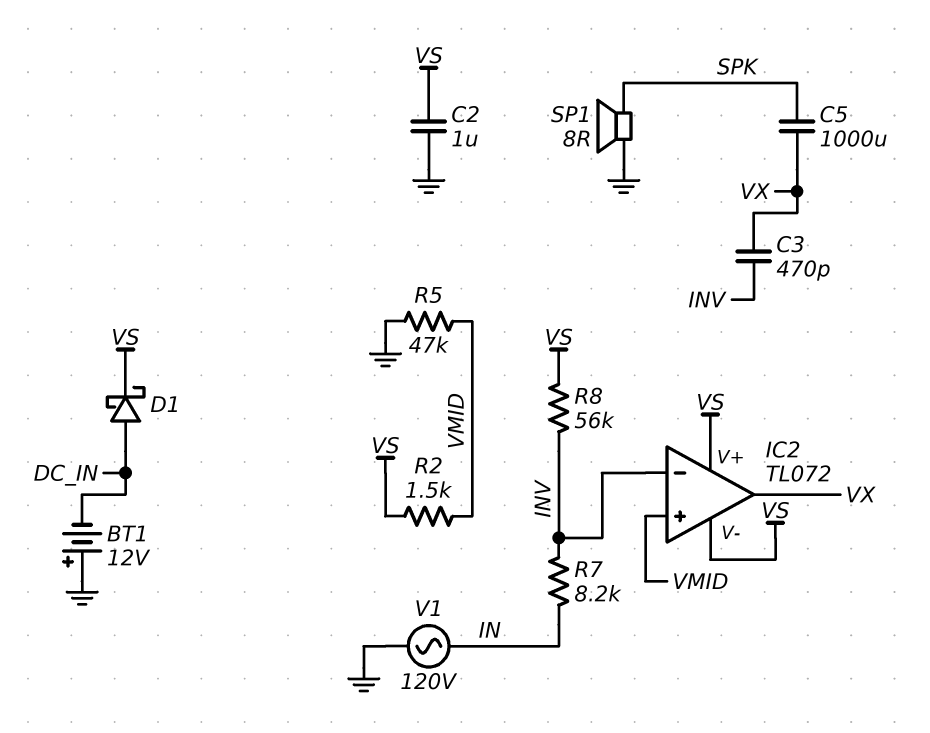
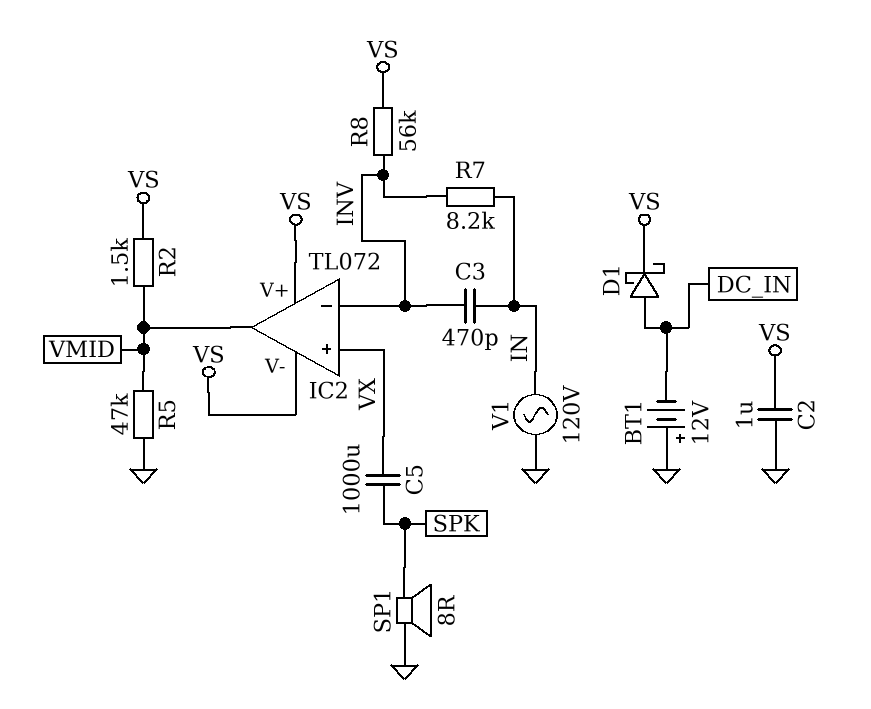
C3: 470pF (INV, VX) -> 470pF (IN, INV)
IC2 pin in+: VMID -> VX
IC2 pin out: VX -> VMID

